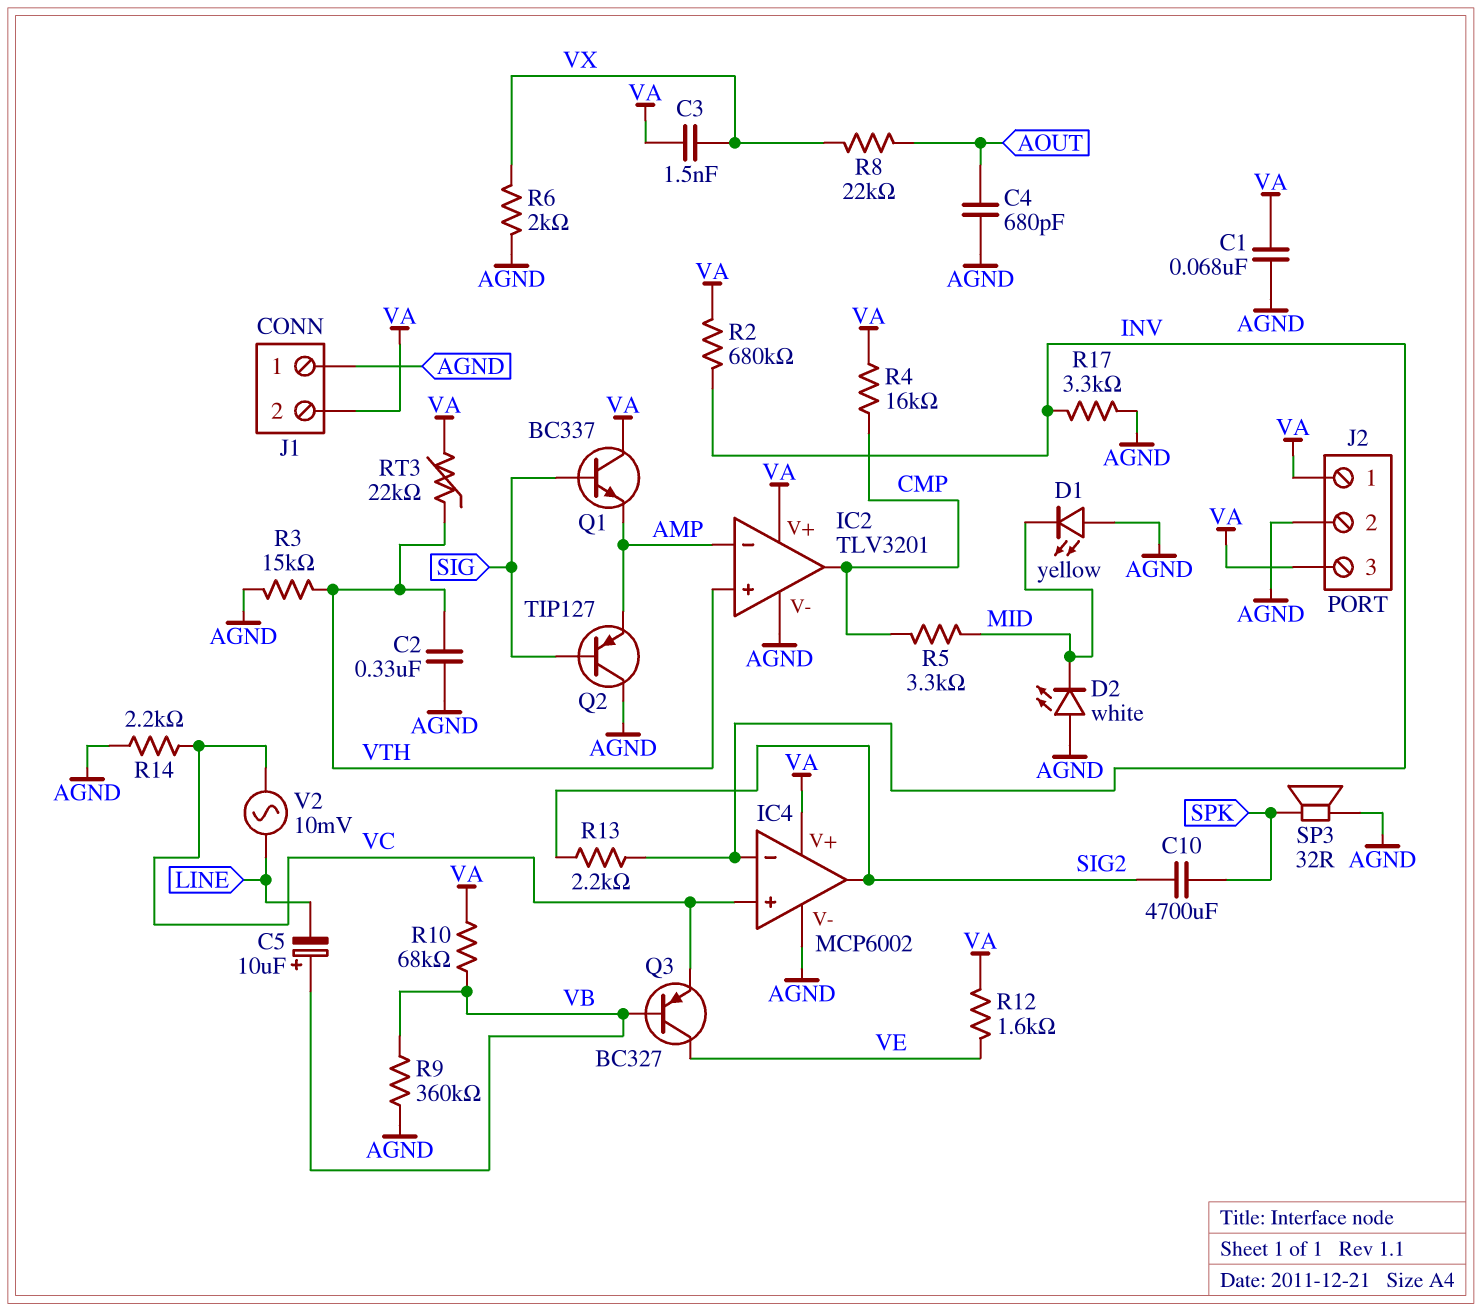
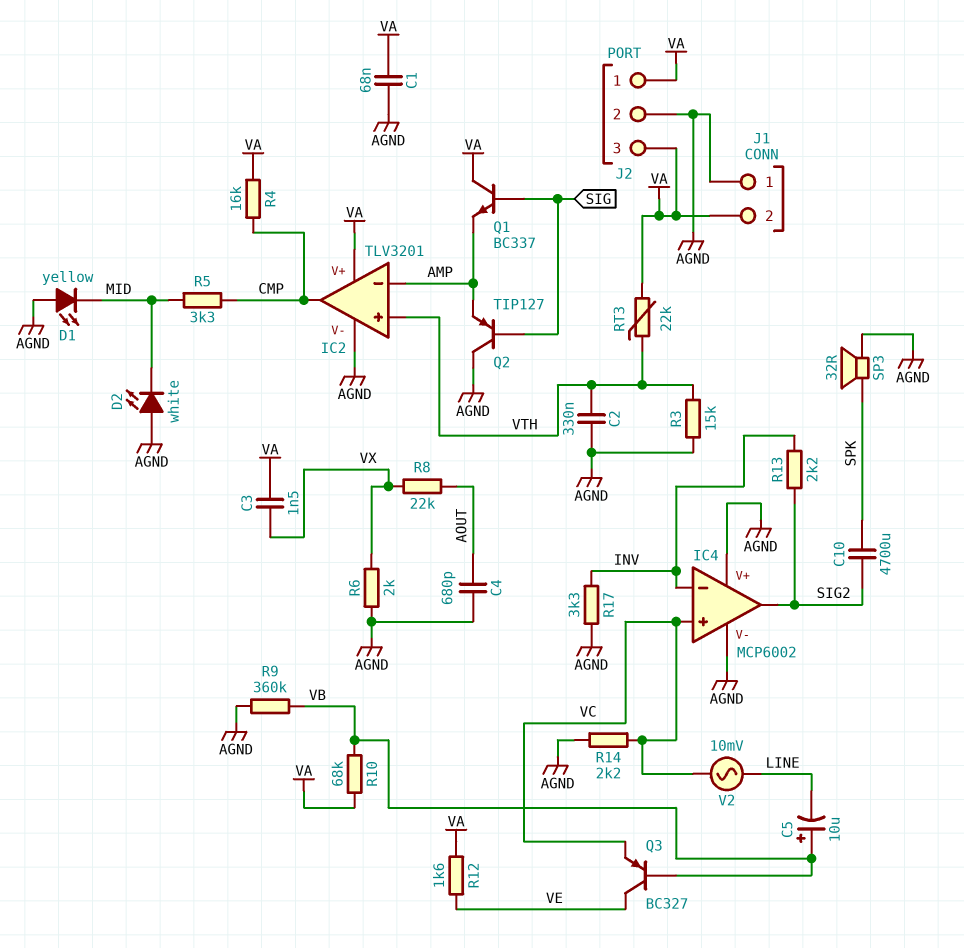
IC4 pin V+: VA -> AGND
R2: 680k (INV, VA) -> none

